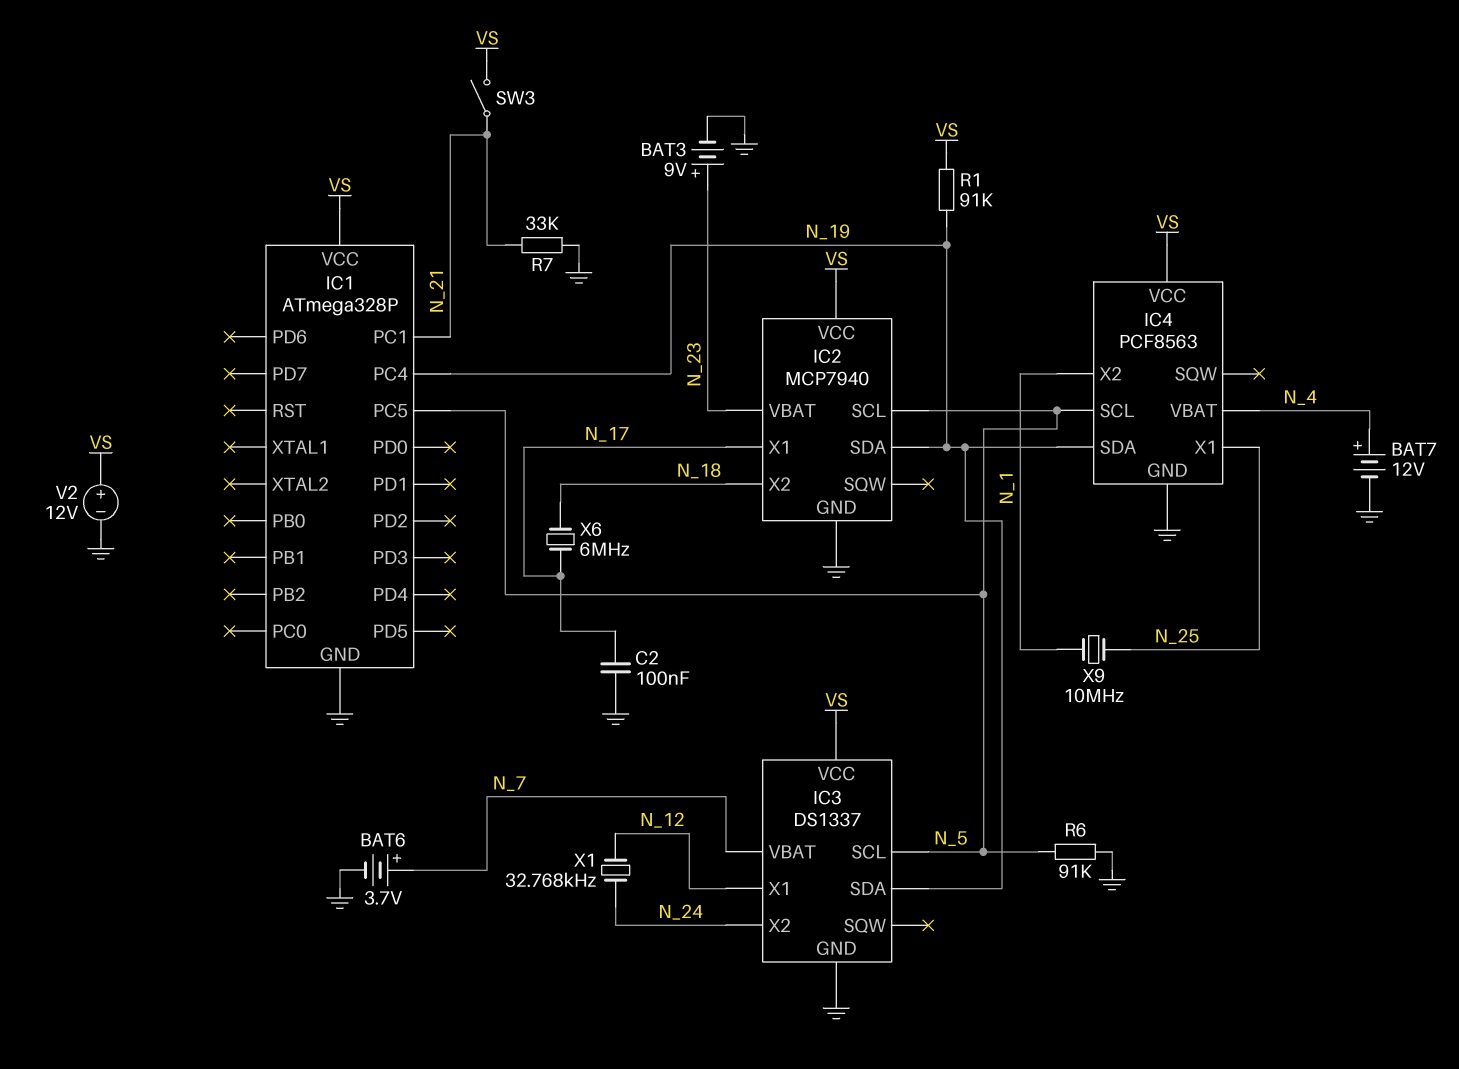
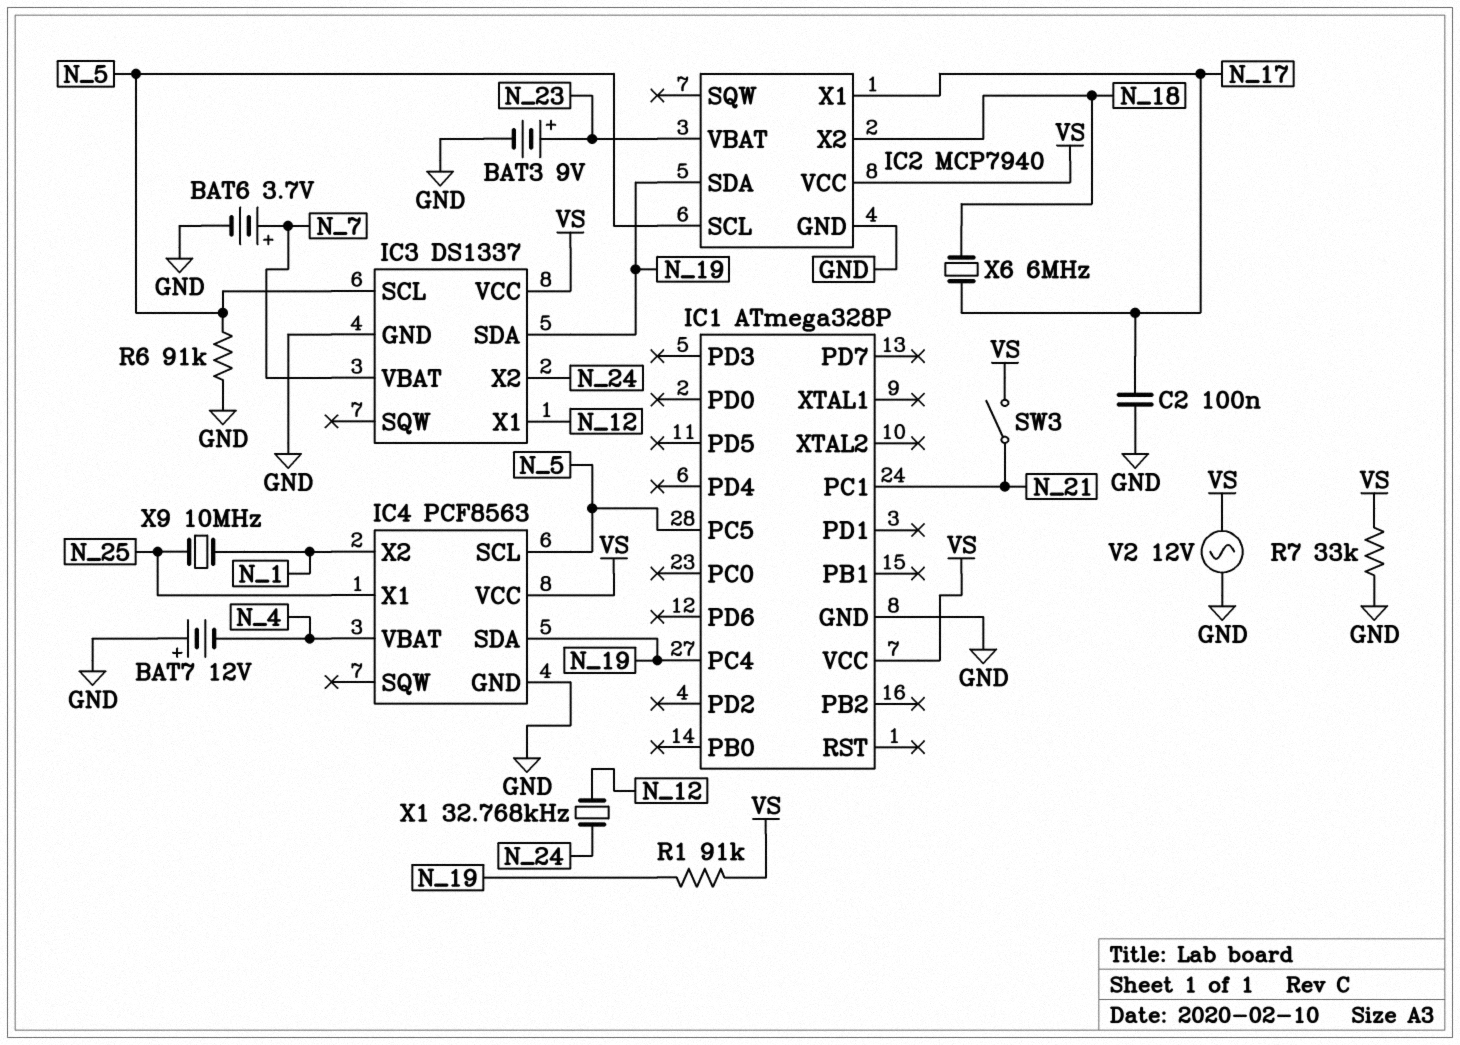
BAT7: 12V (plus N_4, minus GND) -> 12V (plus GND, minus N_4)
R7: 33k (GND, N_21) -> 33k (GND, VS)
V2: 12V (plus VS, minus GND) -> AC 12V (GND, VS)

